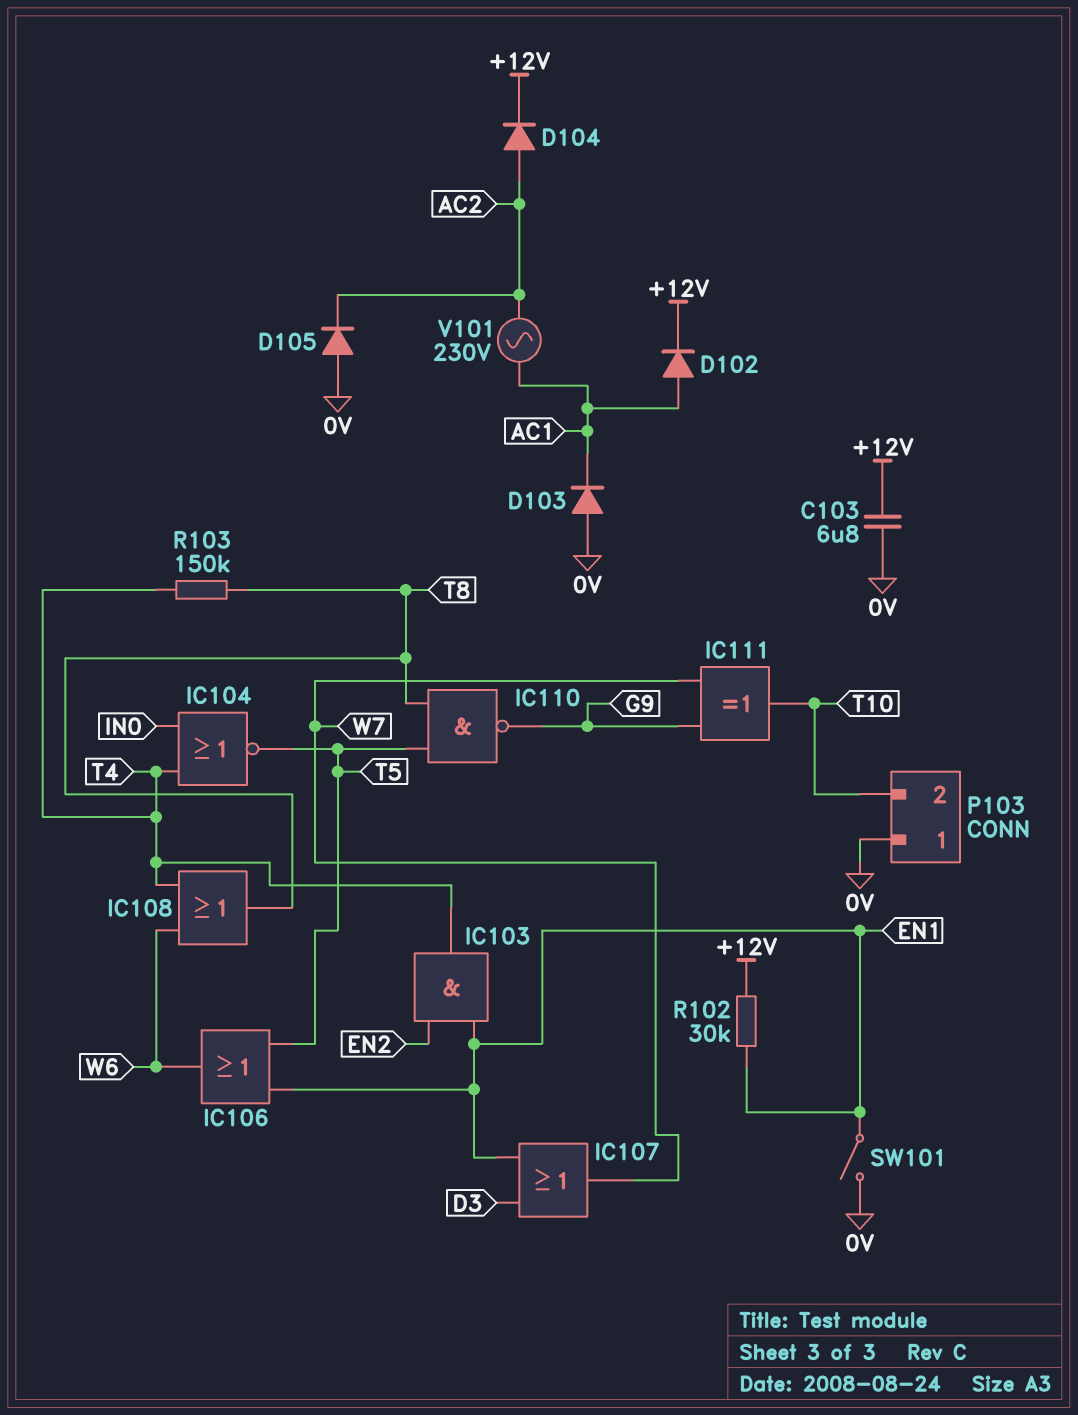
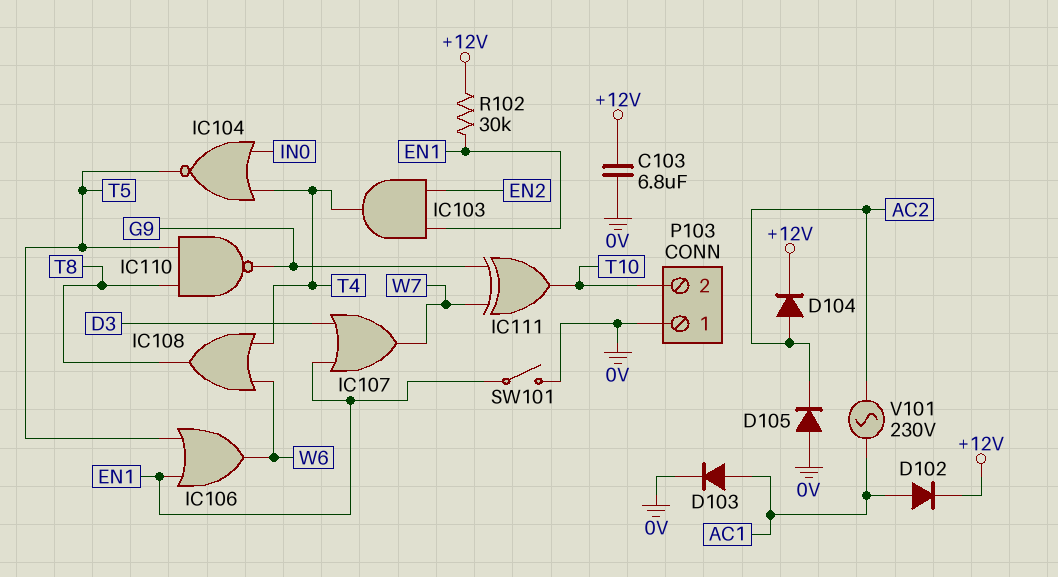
D103: diode (A 0V, K AC1) -> diode (A AC1, K 0V)
R103: 150k (T4, T8) -> none

